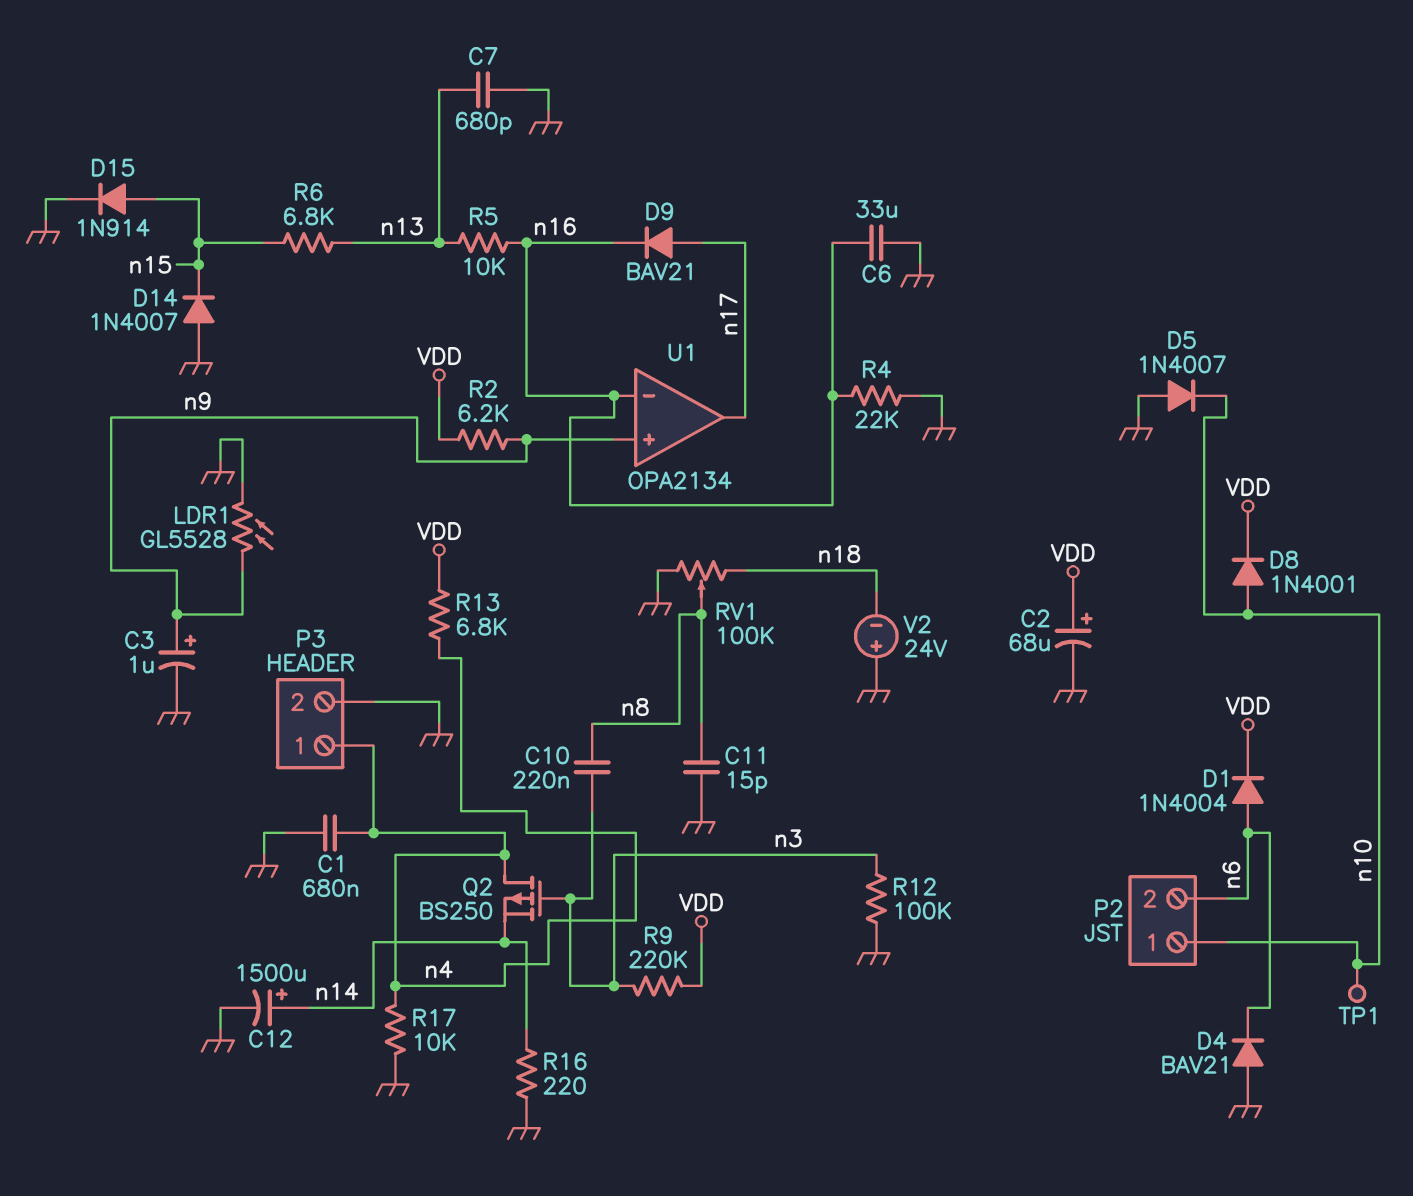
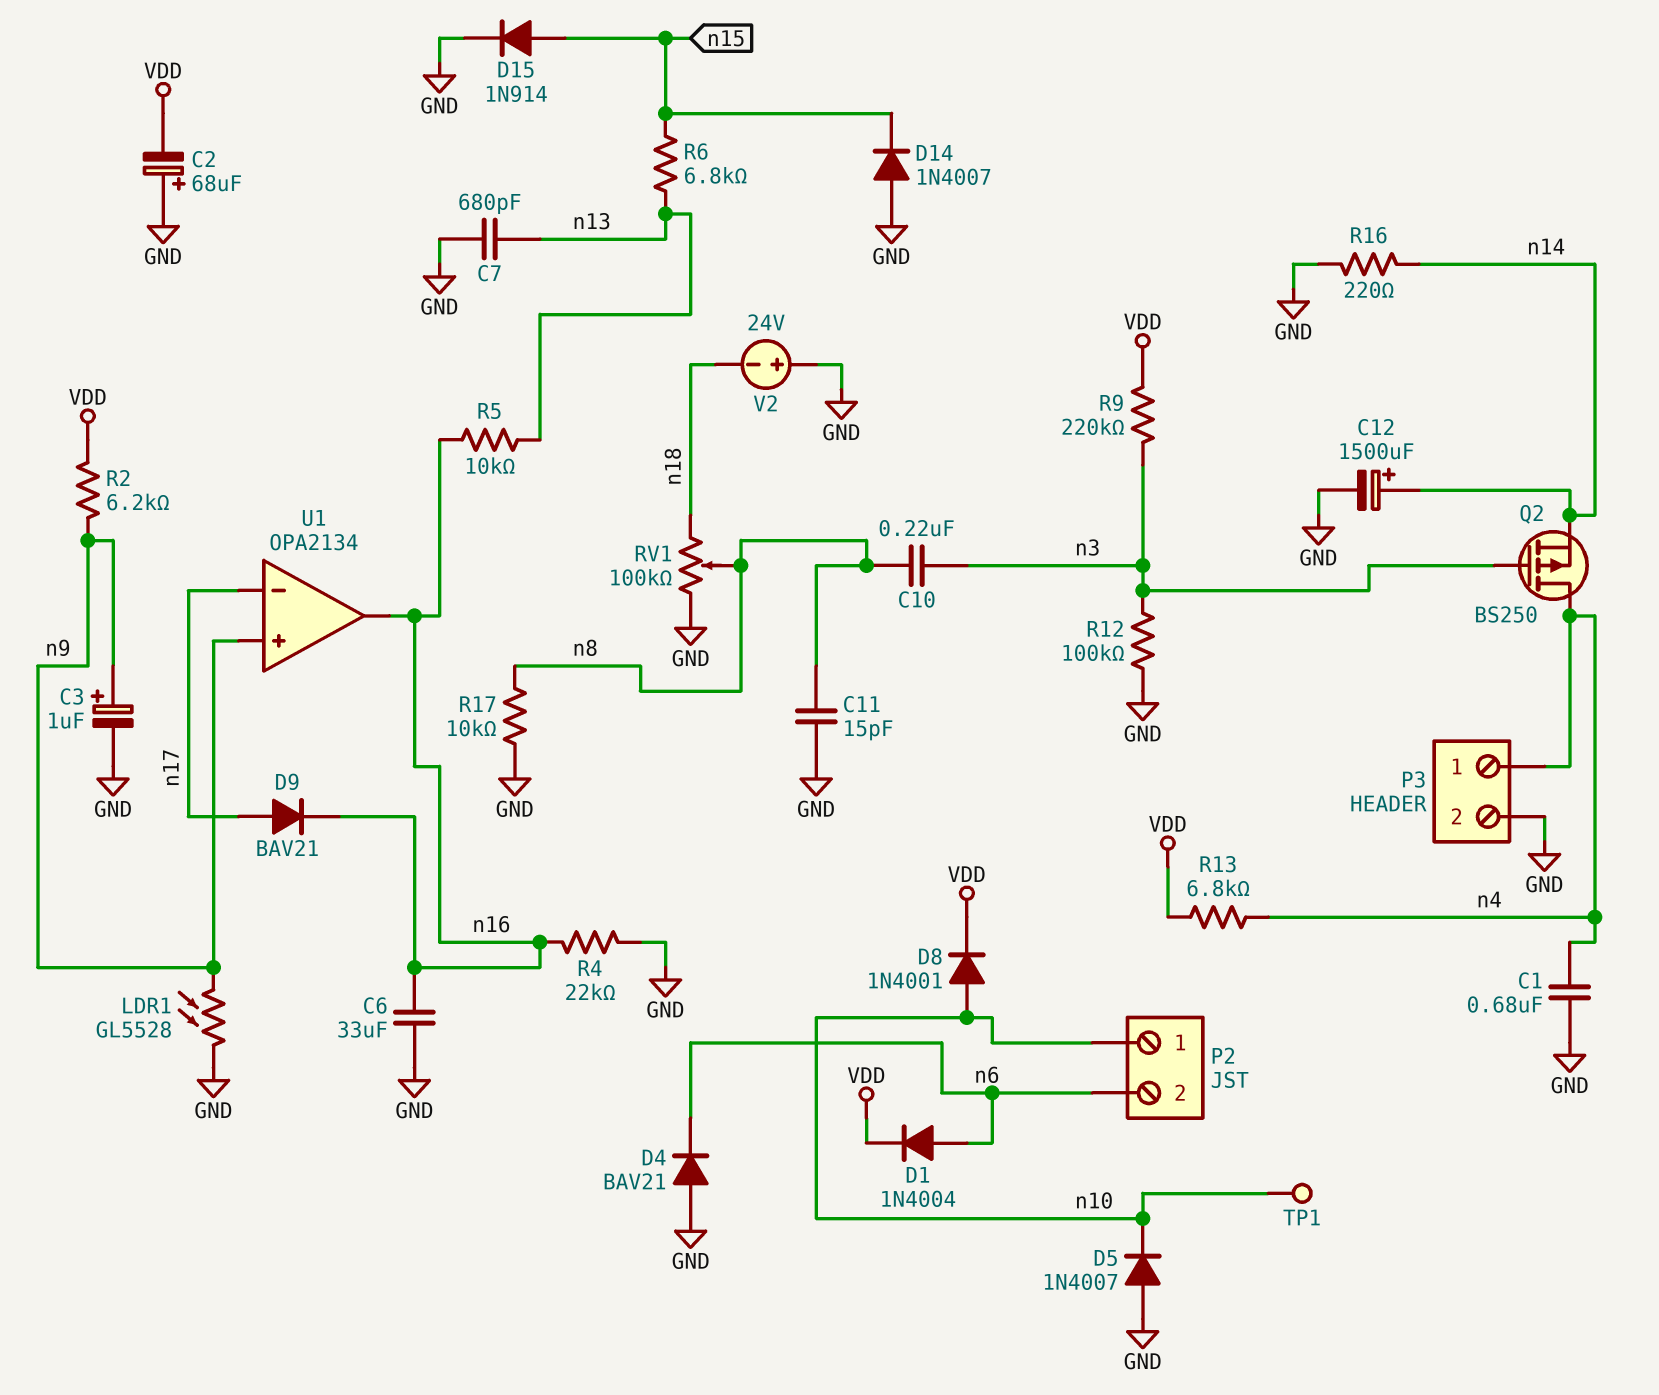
C2: 68uF (plus VDD, minus GND) -> 68uF (plus GND, minus VDD)
R17: 10k (GND, n4) -> 10k (GND, n8)
U1 pin in-: n16 -> n17
U1 pin out: n17 -> n16

